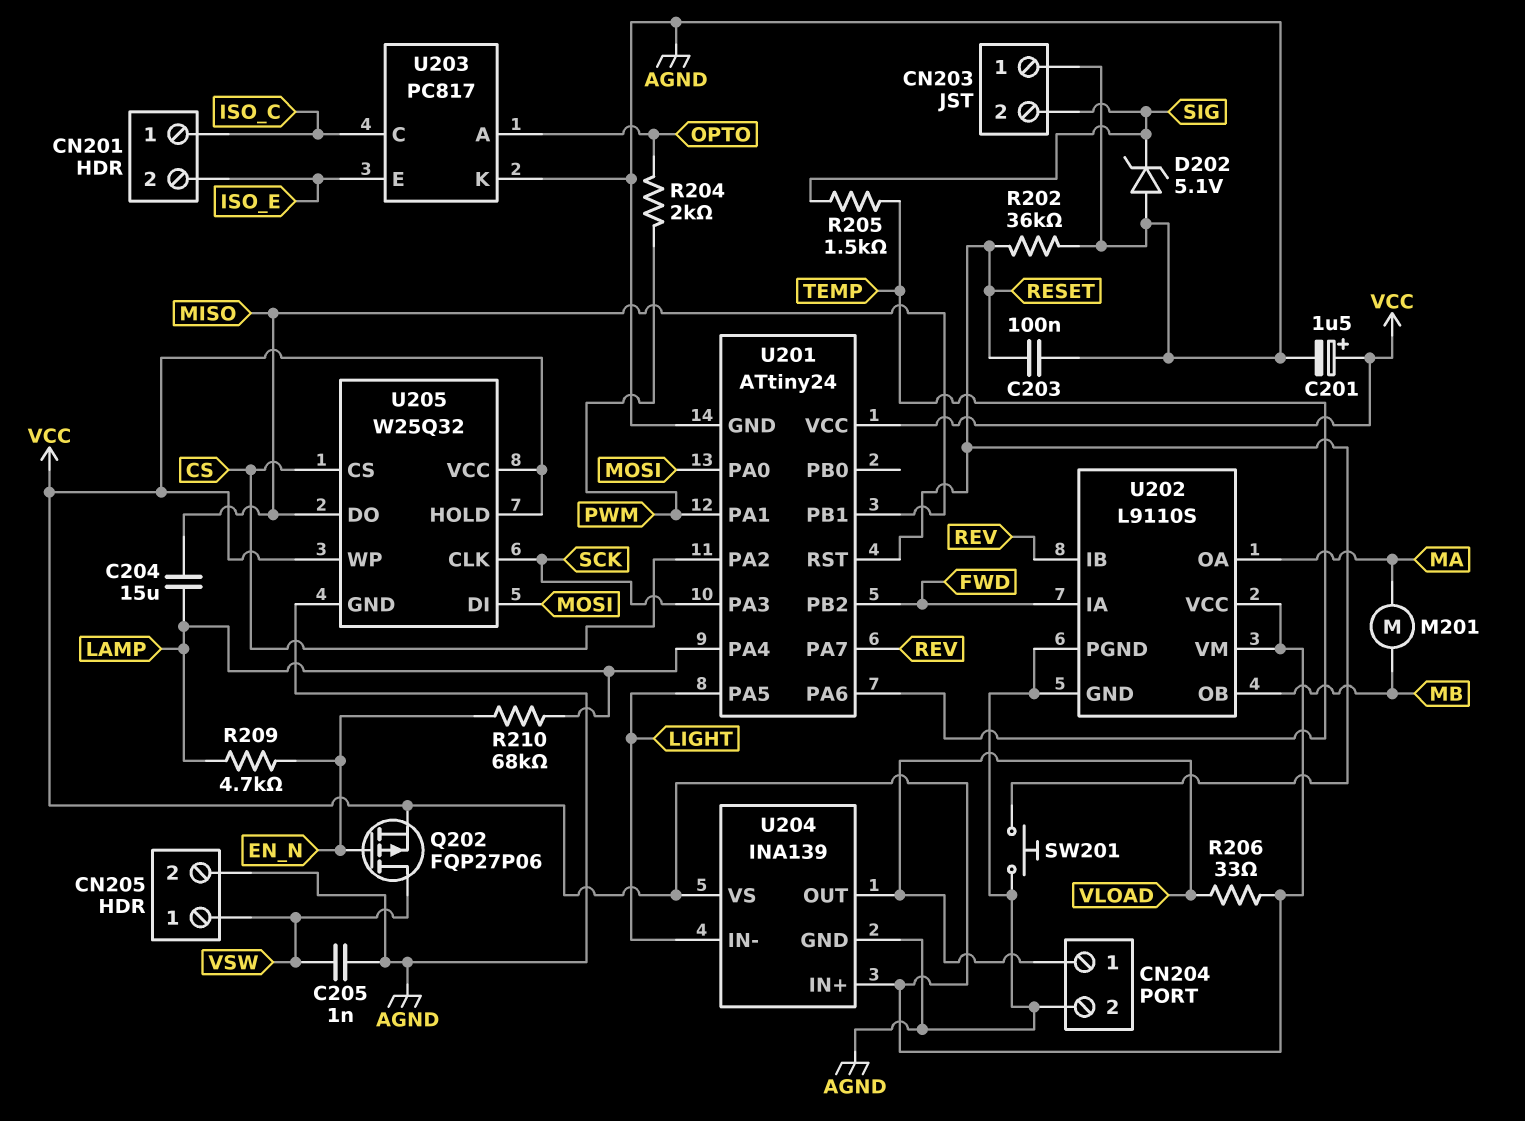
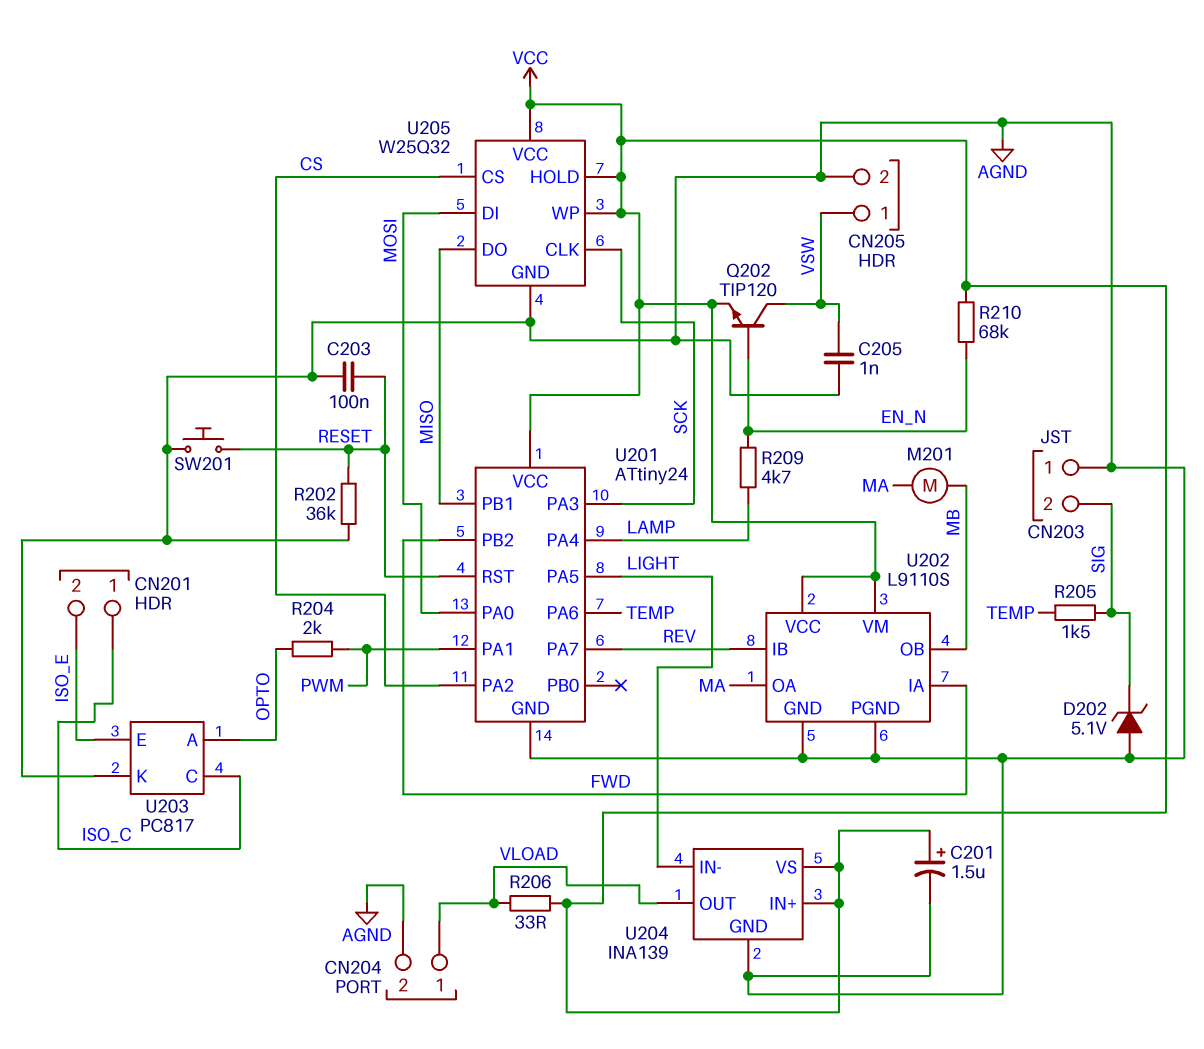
C204: 15uF (LAMP, MISO) -> none
Q202: PMOS FQP27P06 (G EN_N, D VSW, S VCC) -> NPN TIP120 (B EN_N, C VSW, E VCC)
R210: 68k (EN_N, LAMP) -> 68k (EN_N, VCC)

